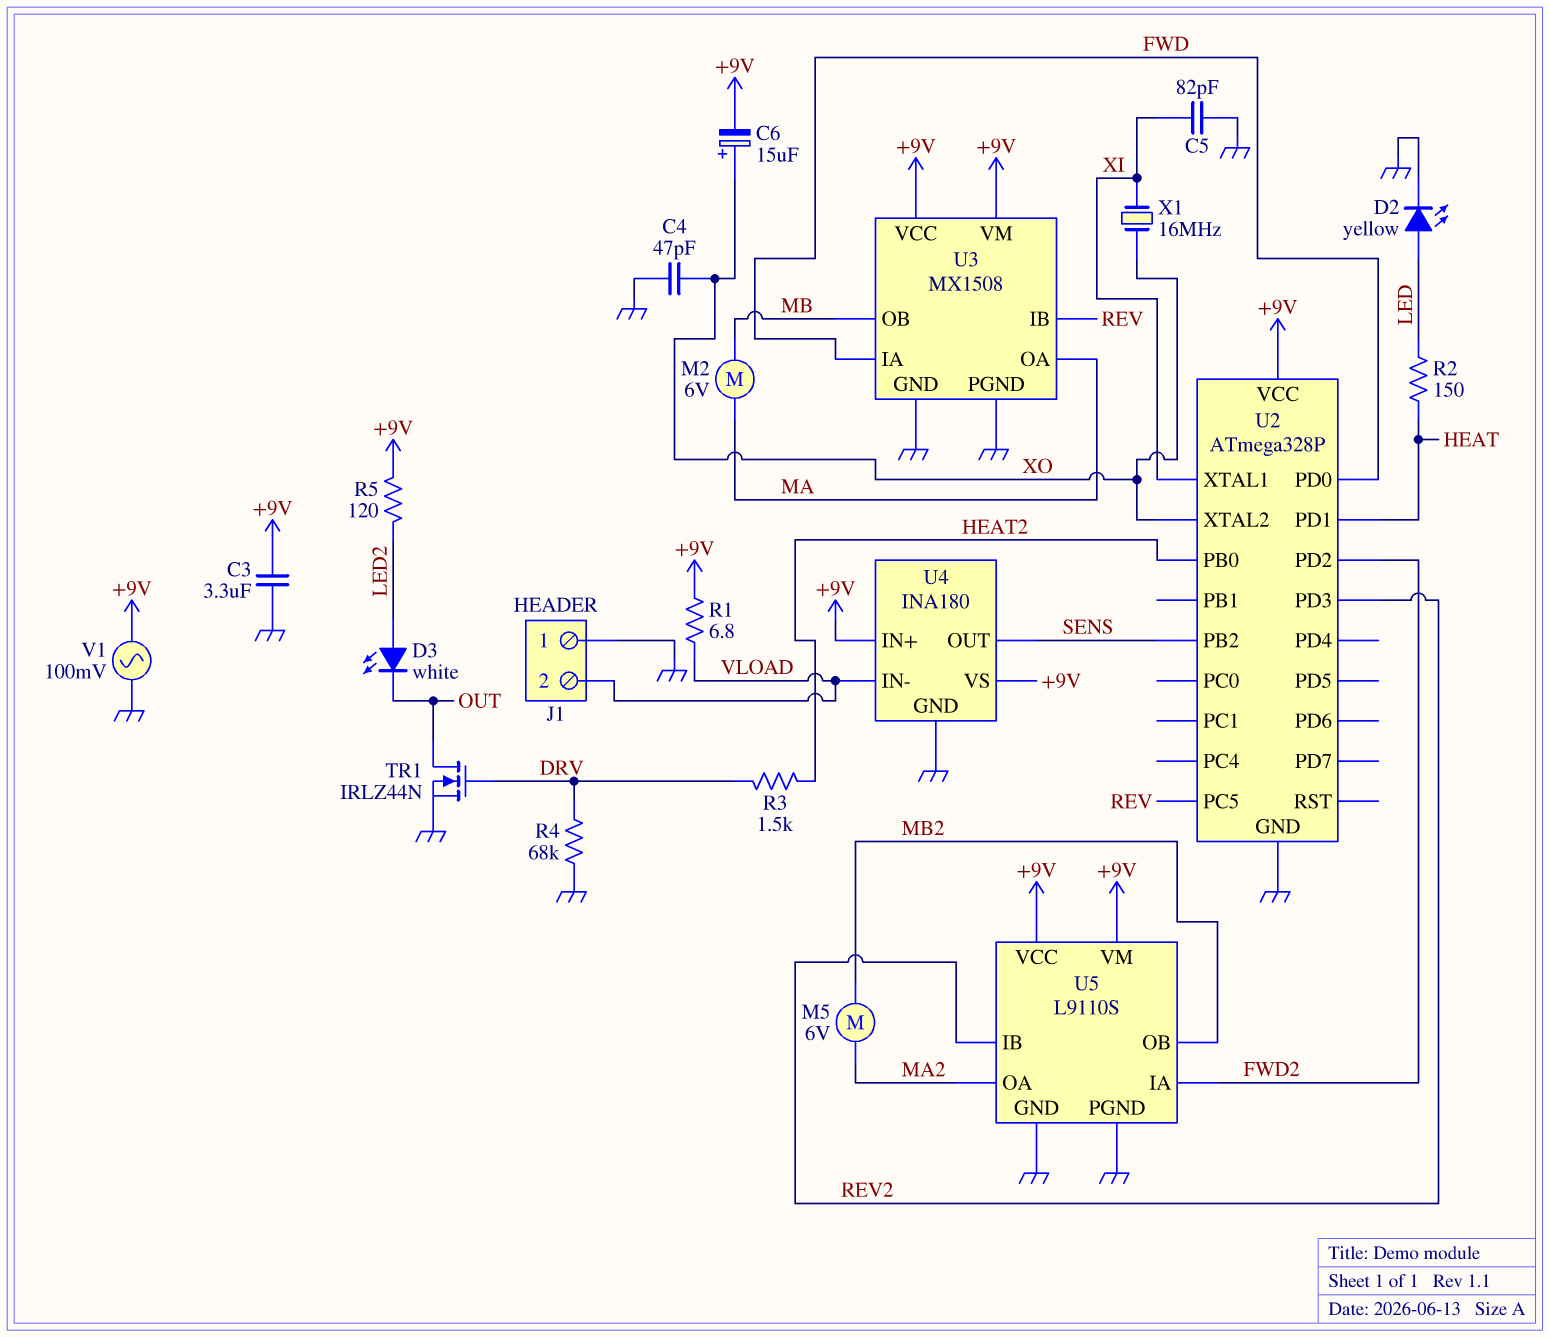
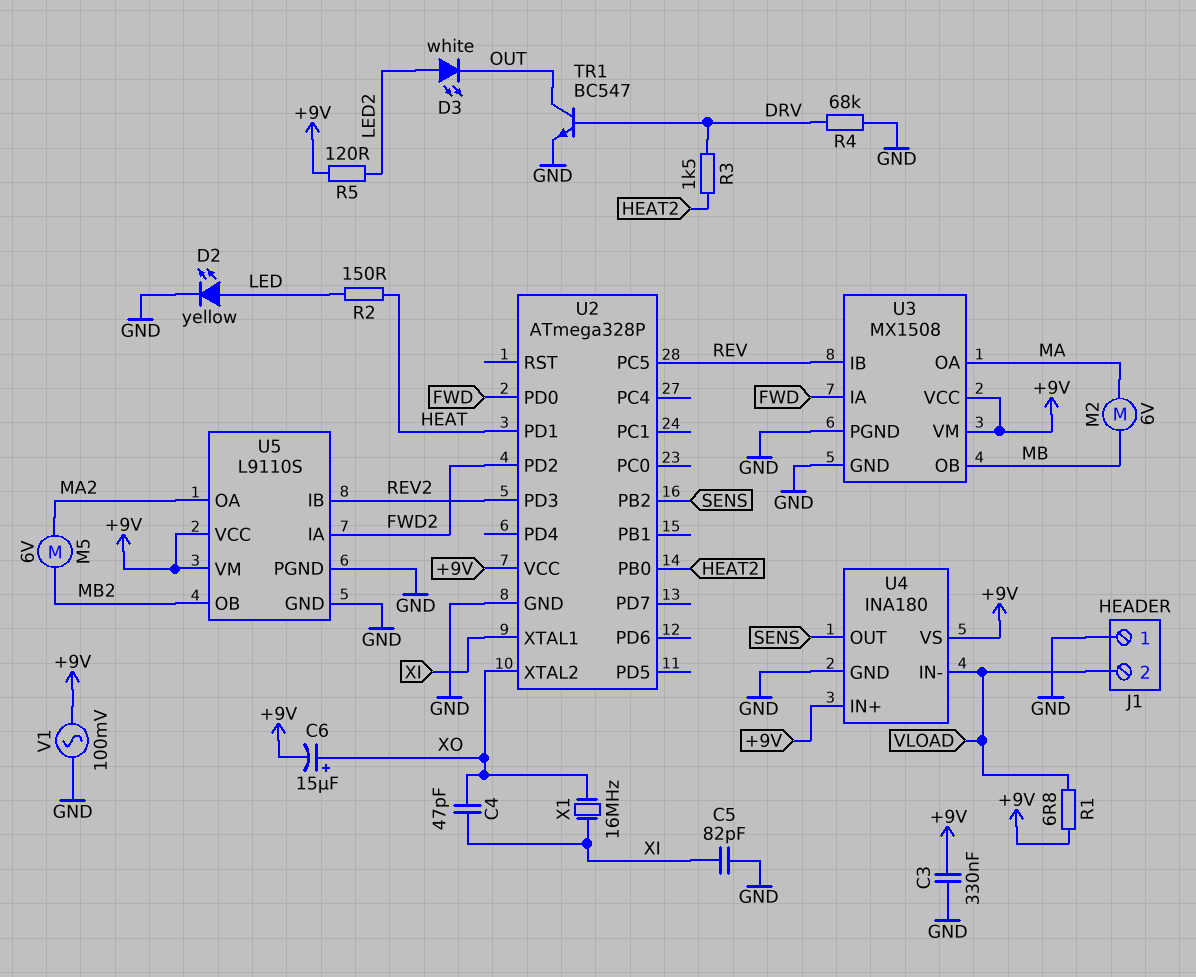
C3: 3.3uF (+9V, GND) -> 330nF (+9V, GND)
C4: 47pF (GND, XO) -> 47pF (XI, XO)
TR1: NMOS IRLZ44N (G DRV, D OUT, S GND) -> NPN BC547 (B DRV, C OUT, E GND)

